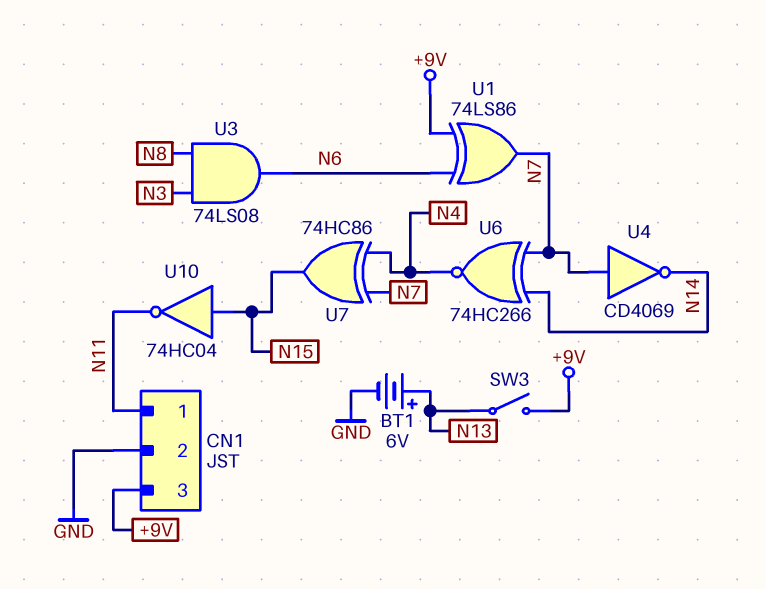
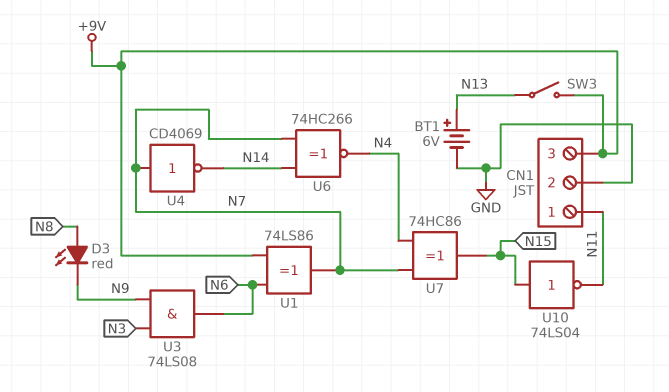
D3: none -> LED red (A N8, K N9)
U3: AND 74LS08 (in N3, in N8, out N6) -> AND 74LS08 (in N3, in N9, out N6)
U10: NOT 74HC04 (in N15, out N11) -> NOT 74LS04 (in N15, out N11)

